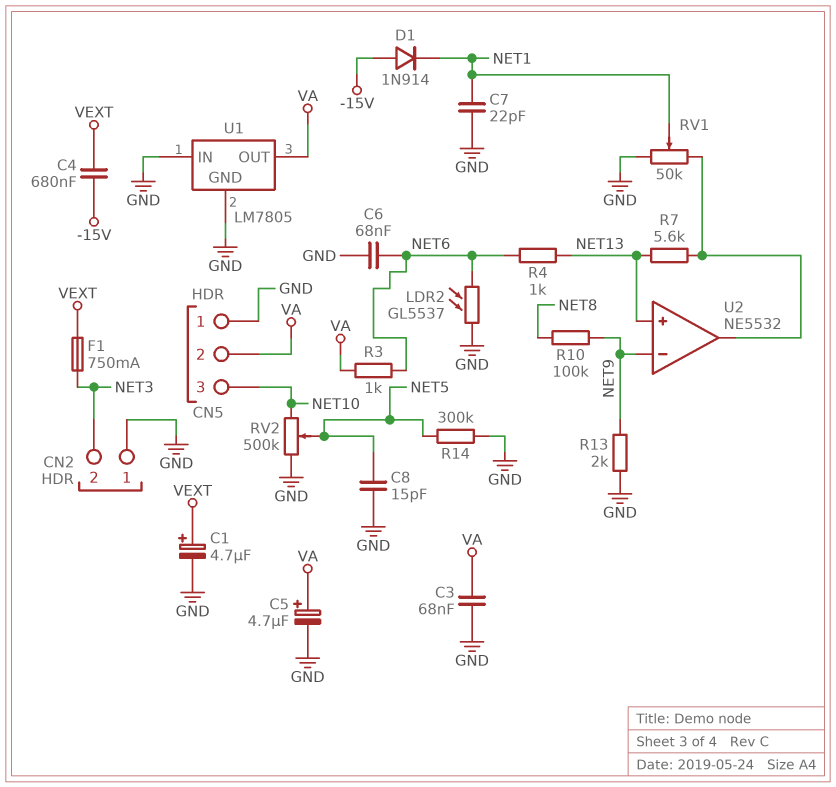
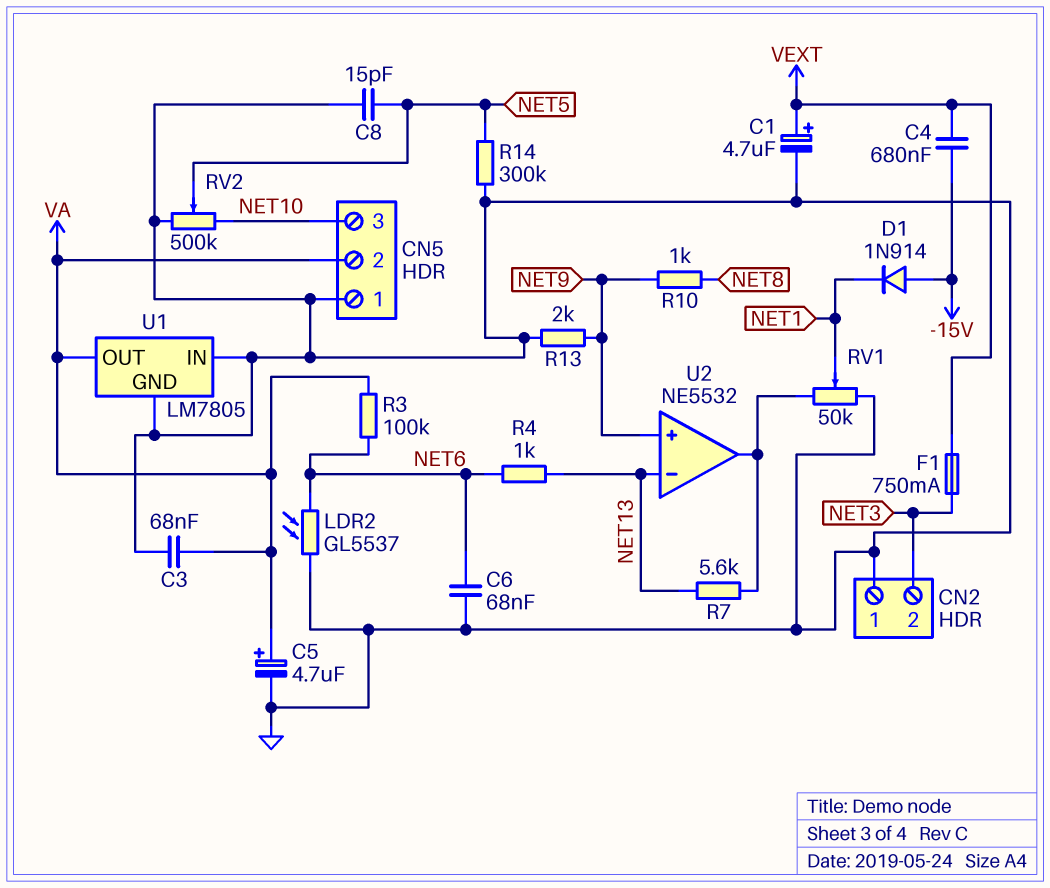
C7: 22pF (GND, NET1) -> none
R3: 1k (NET6, VA) -> 100k (NET6, VA)
R10: 100k (NET8, NET9) -> 1k (NET8, NET9)
U2 pin in+: NET13 -> NET9
U2 pin in-: NET9 -> NET13

